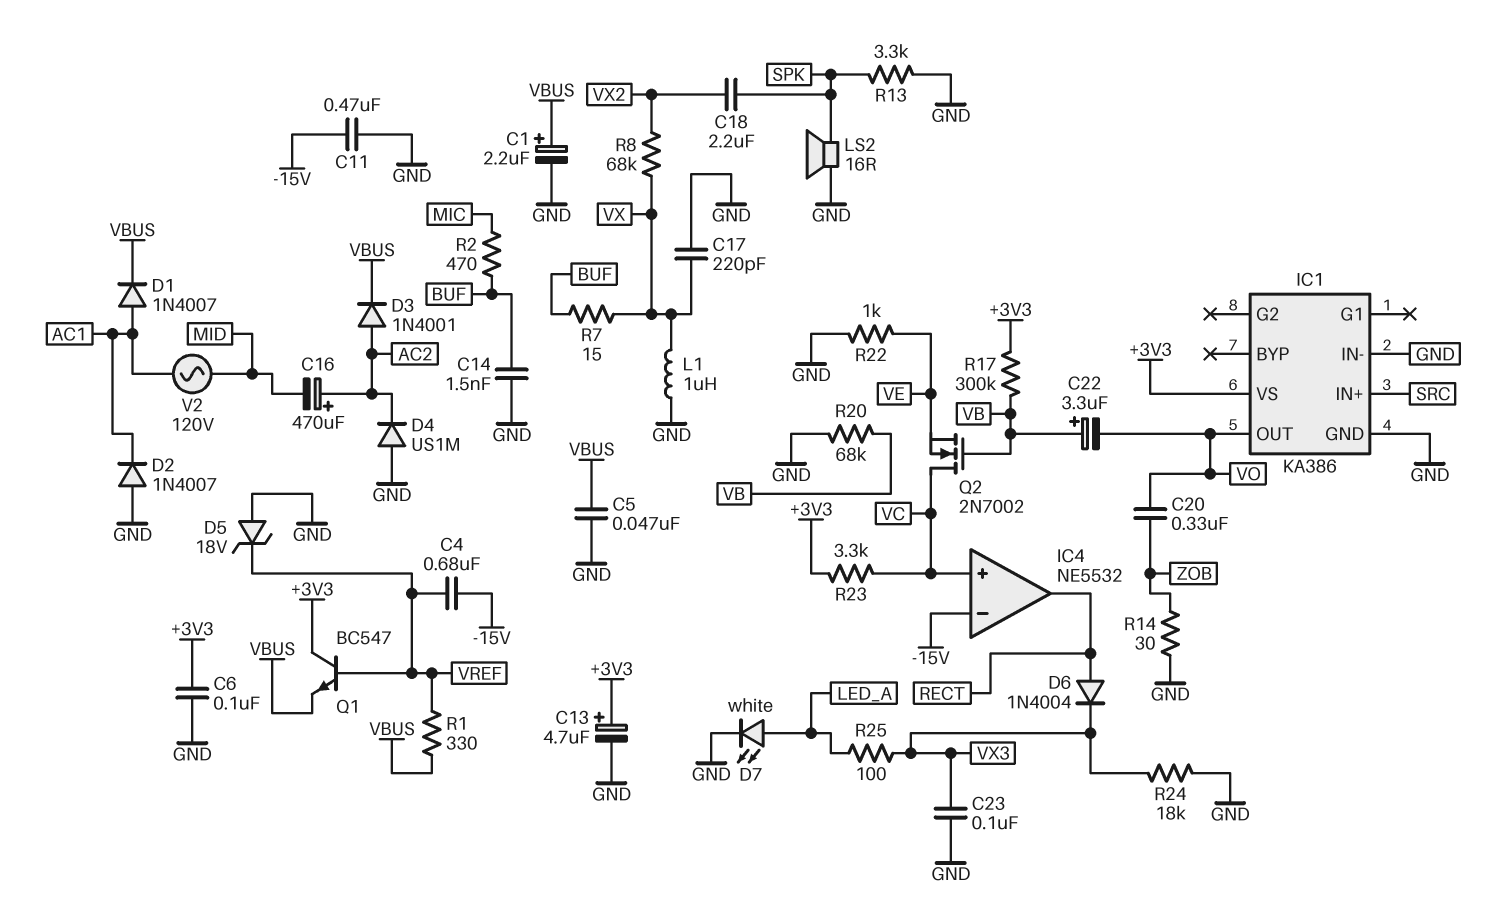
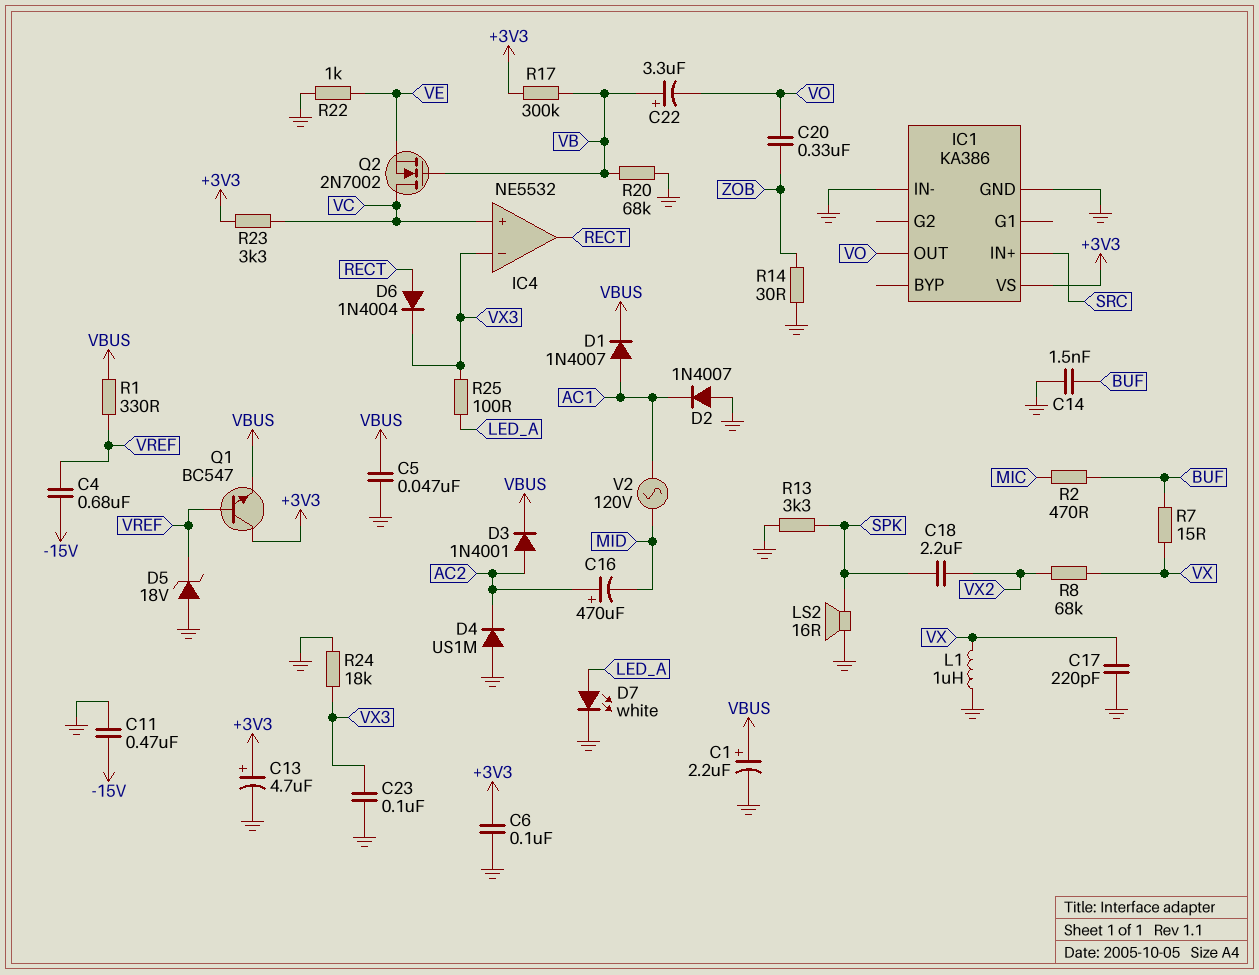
IC4 pin in-: -15V -> VX3

